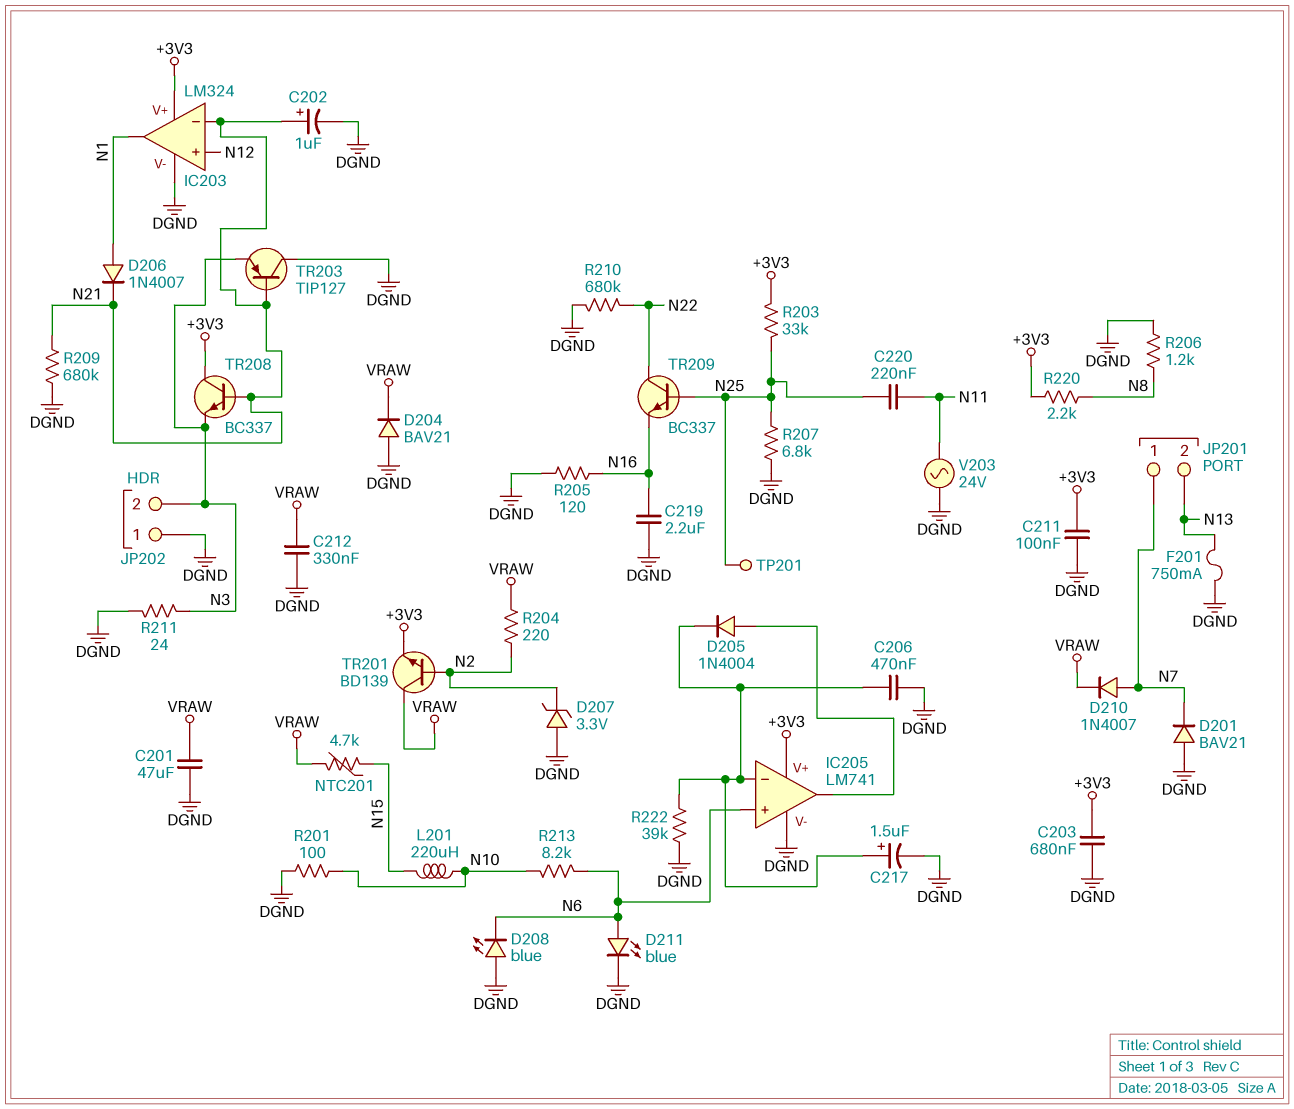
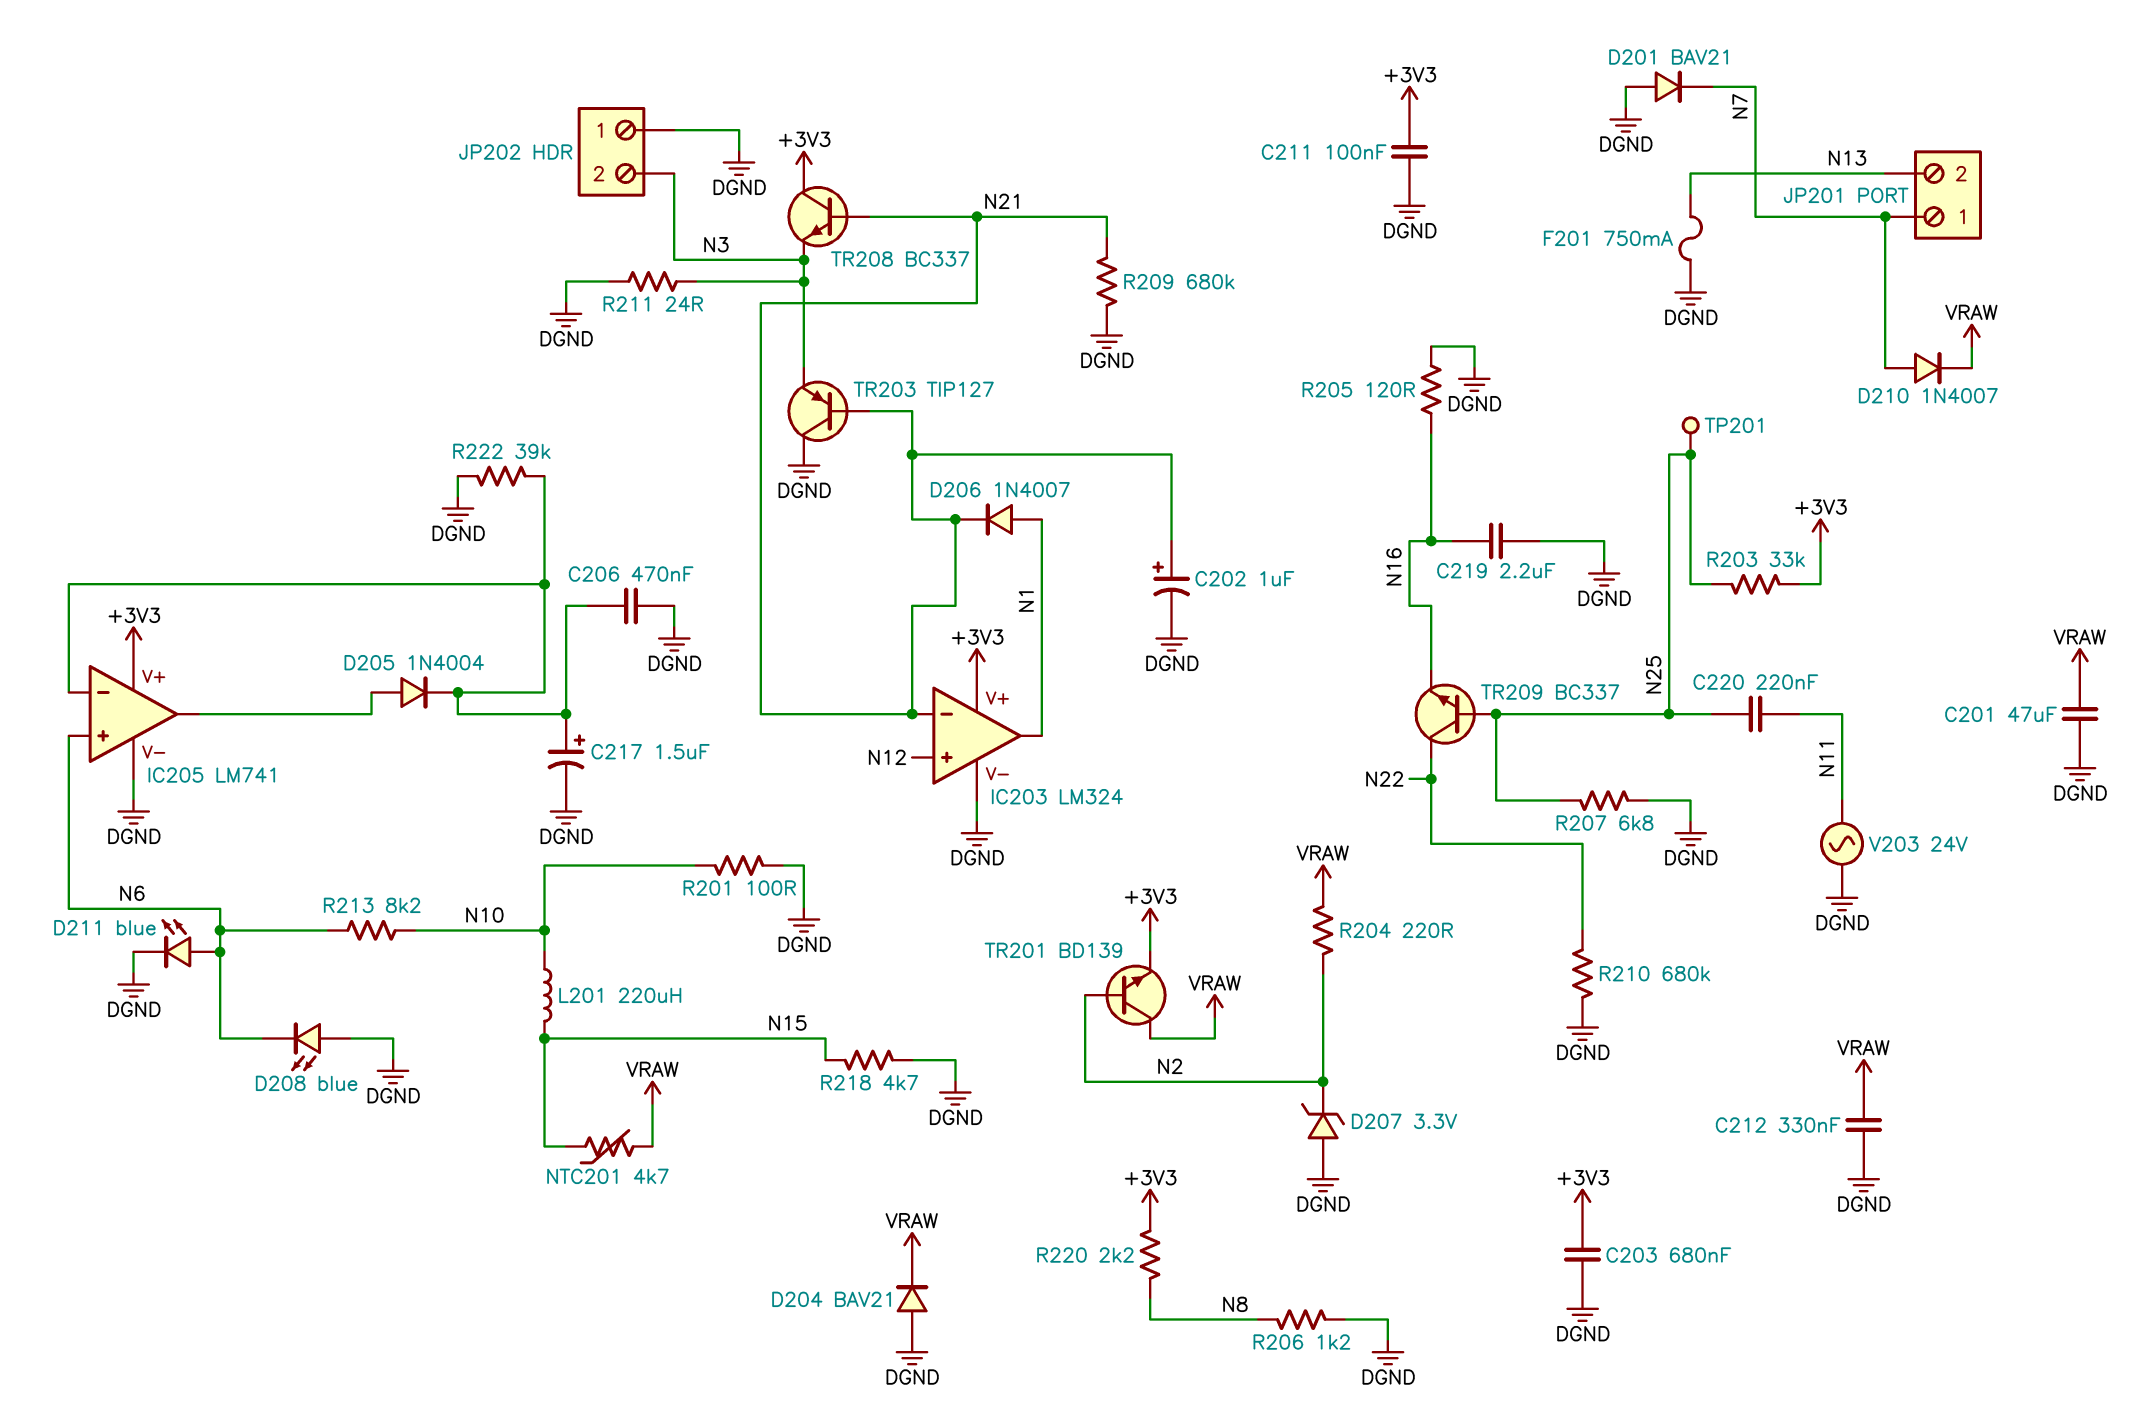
R218: none -> 4.7k (DGND, N15)

